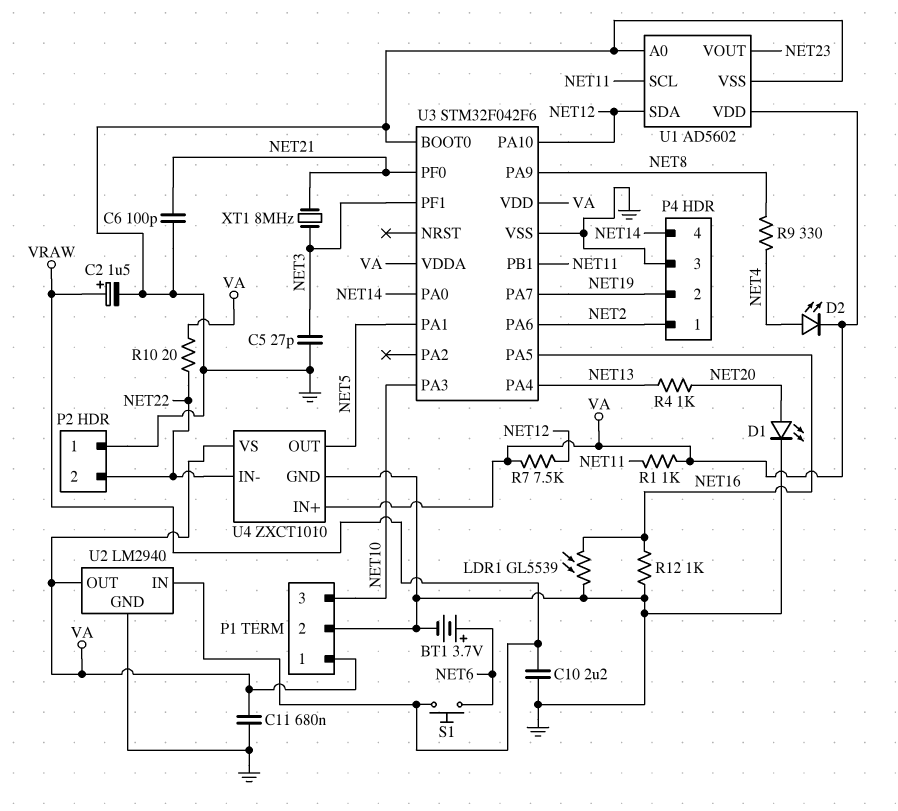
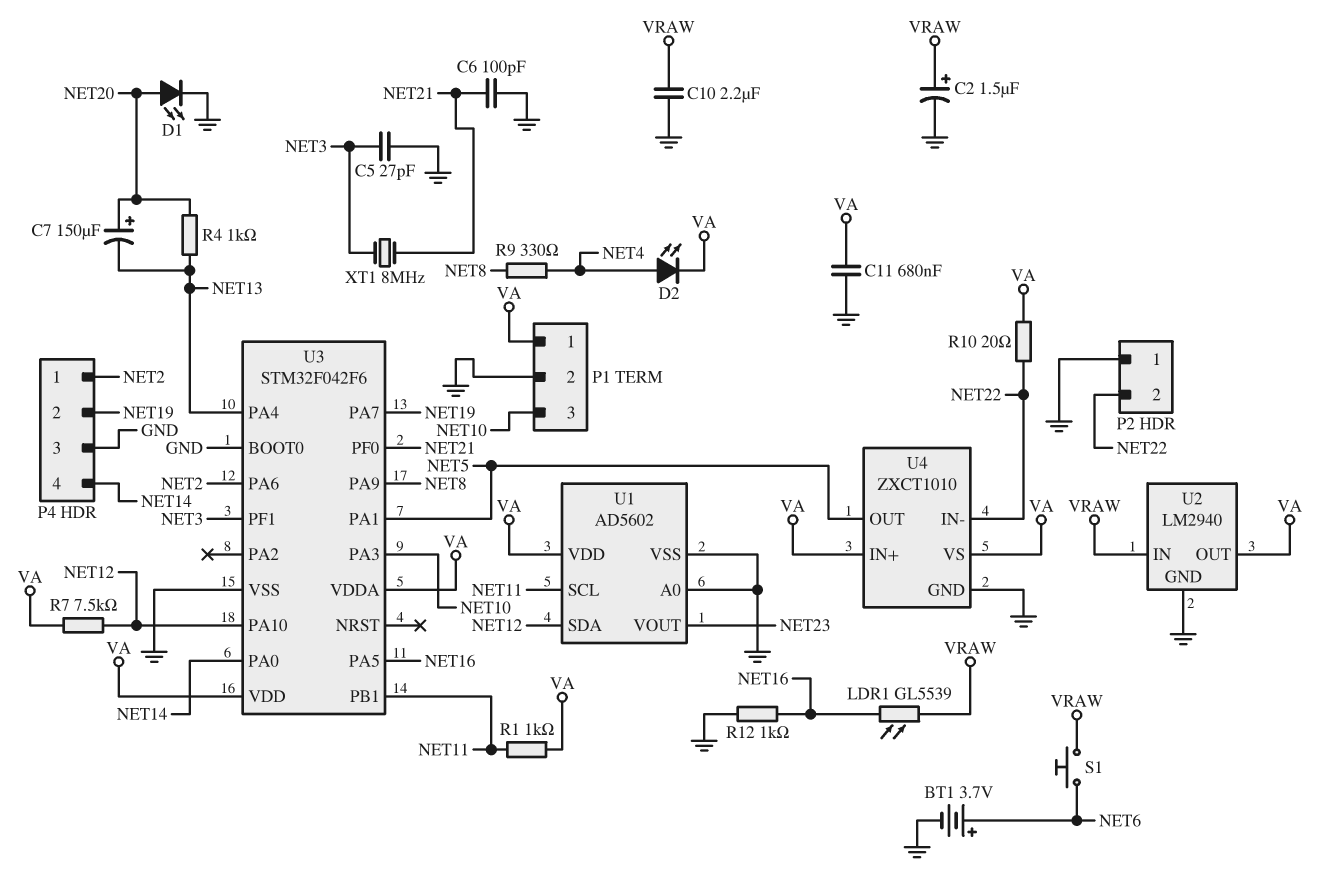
C7: none -> 150uF (plus NET20, minus NET13)
LDR1: GL5539 (GND, NET16) -> GL5539 (NET16, VRAW)

